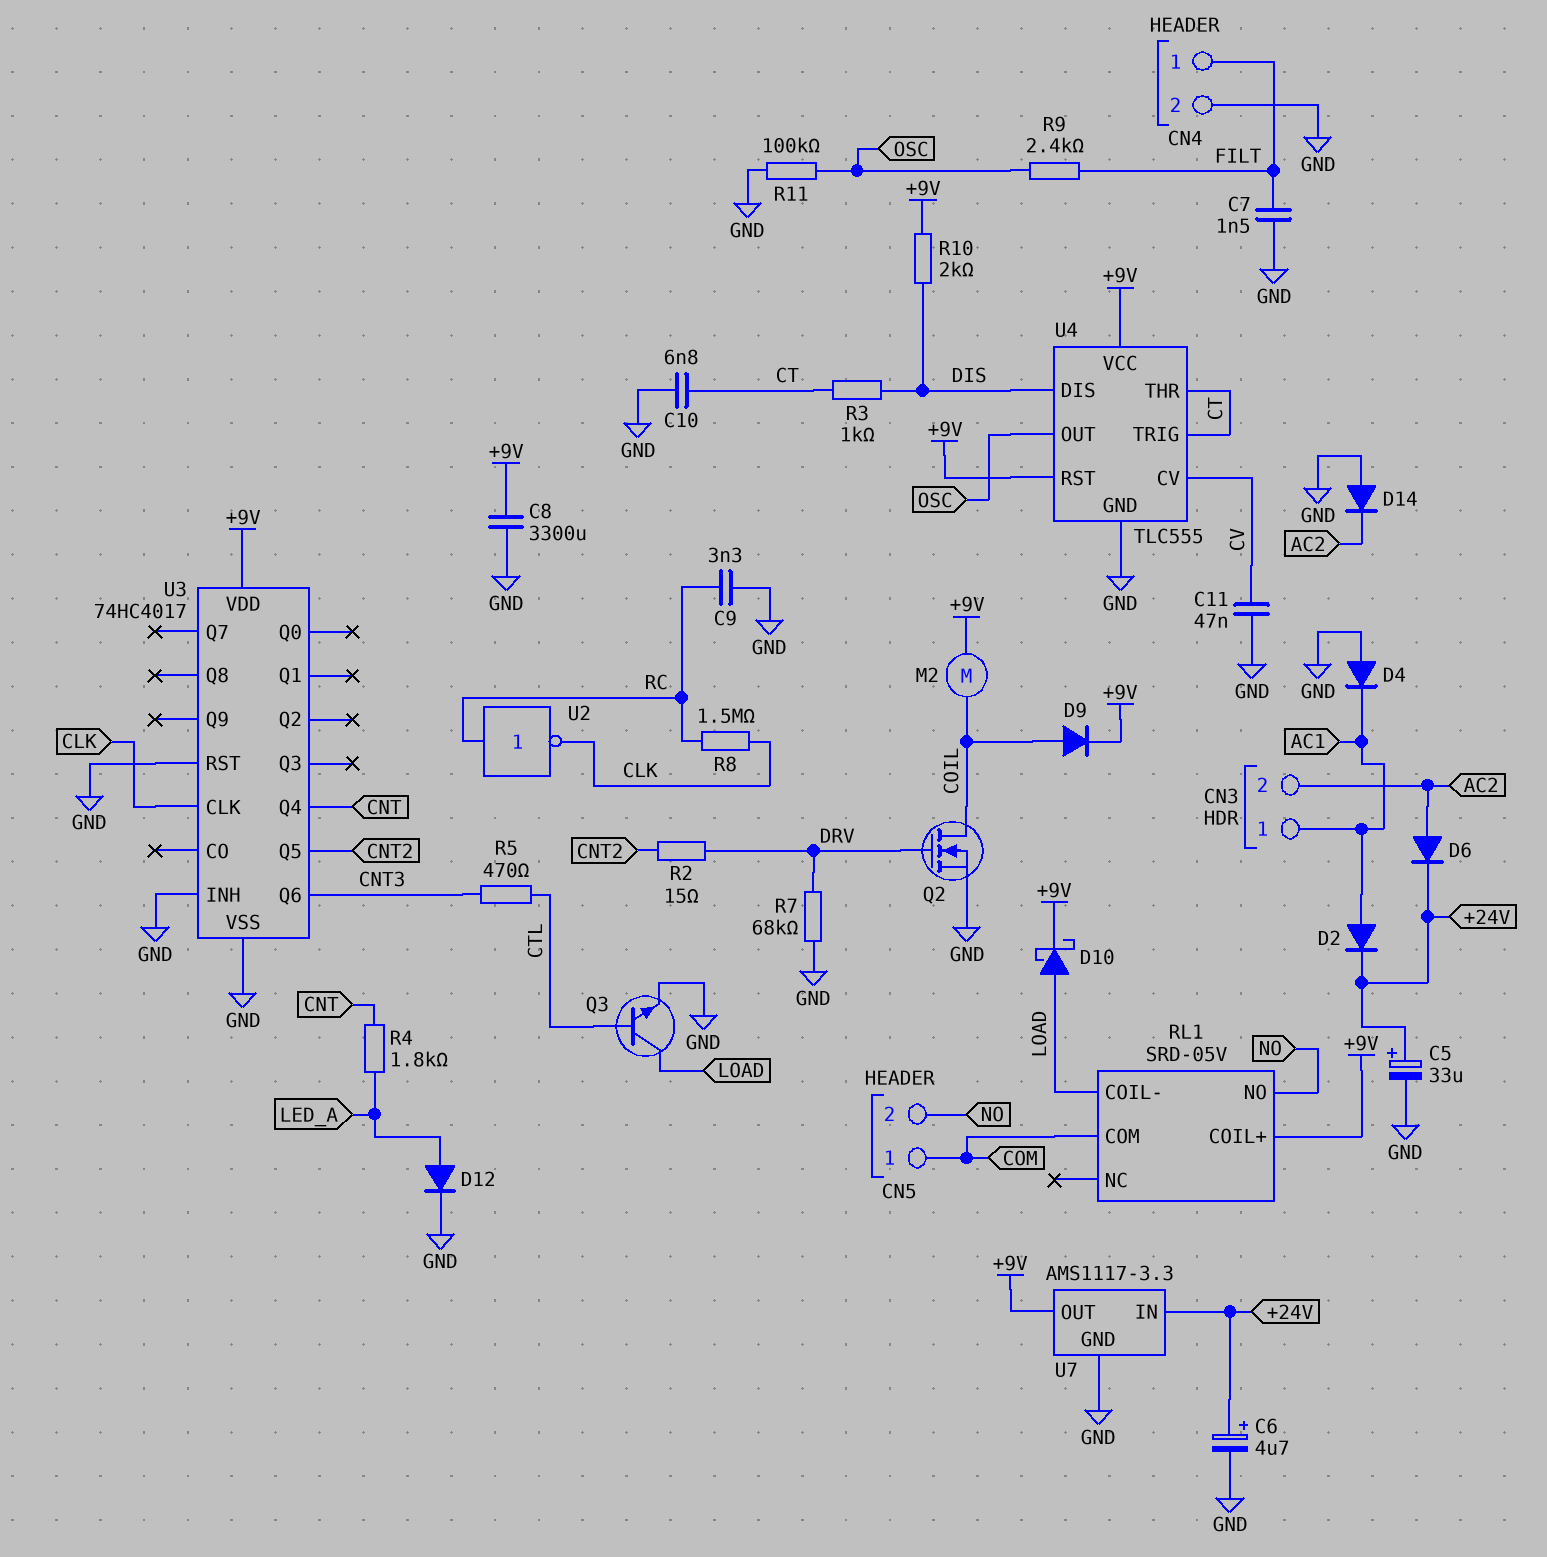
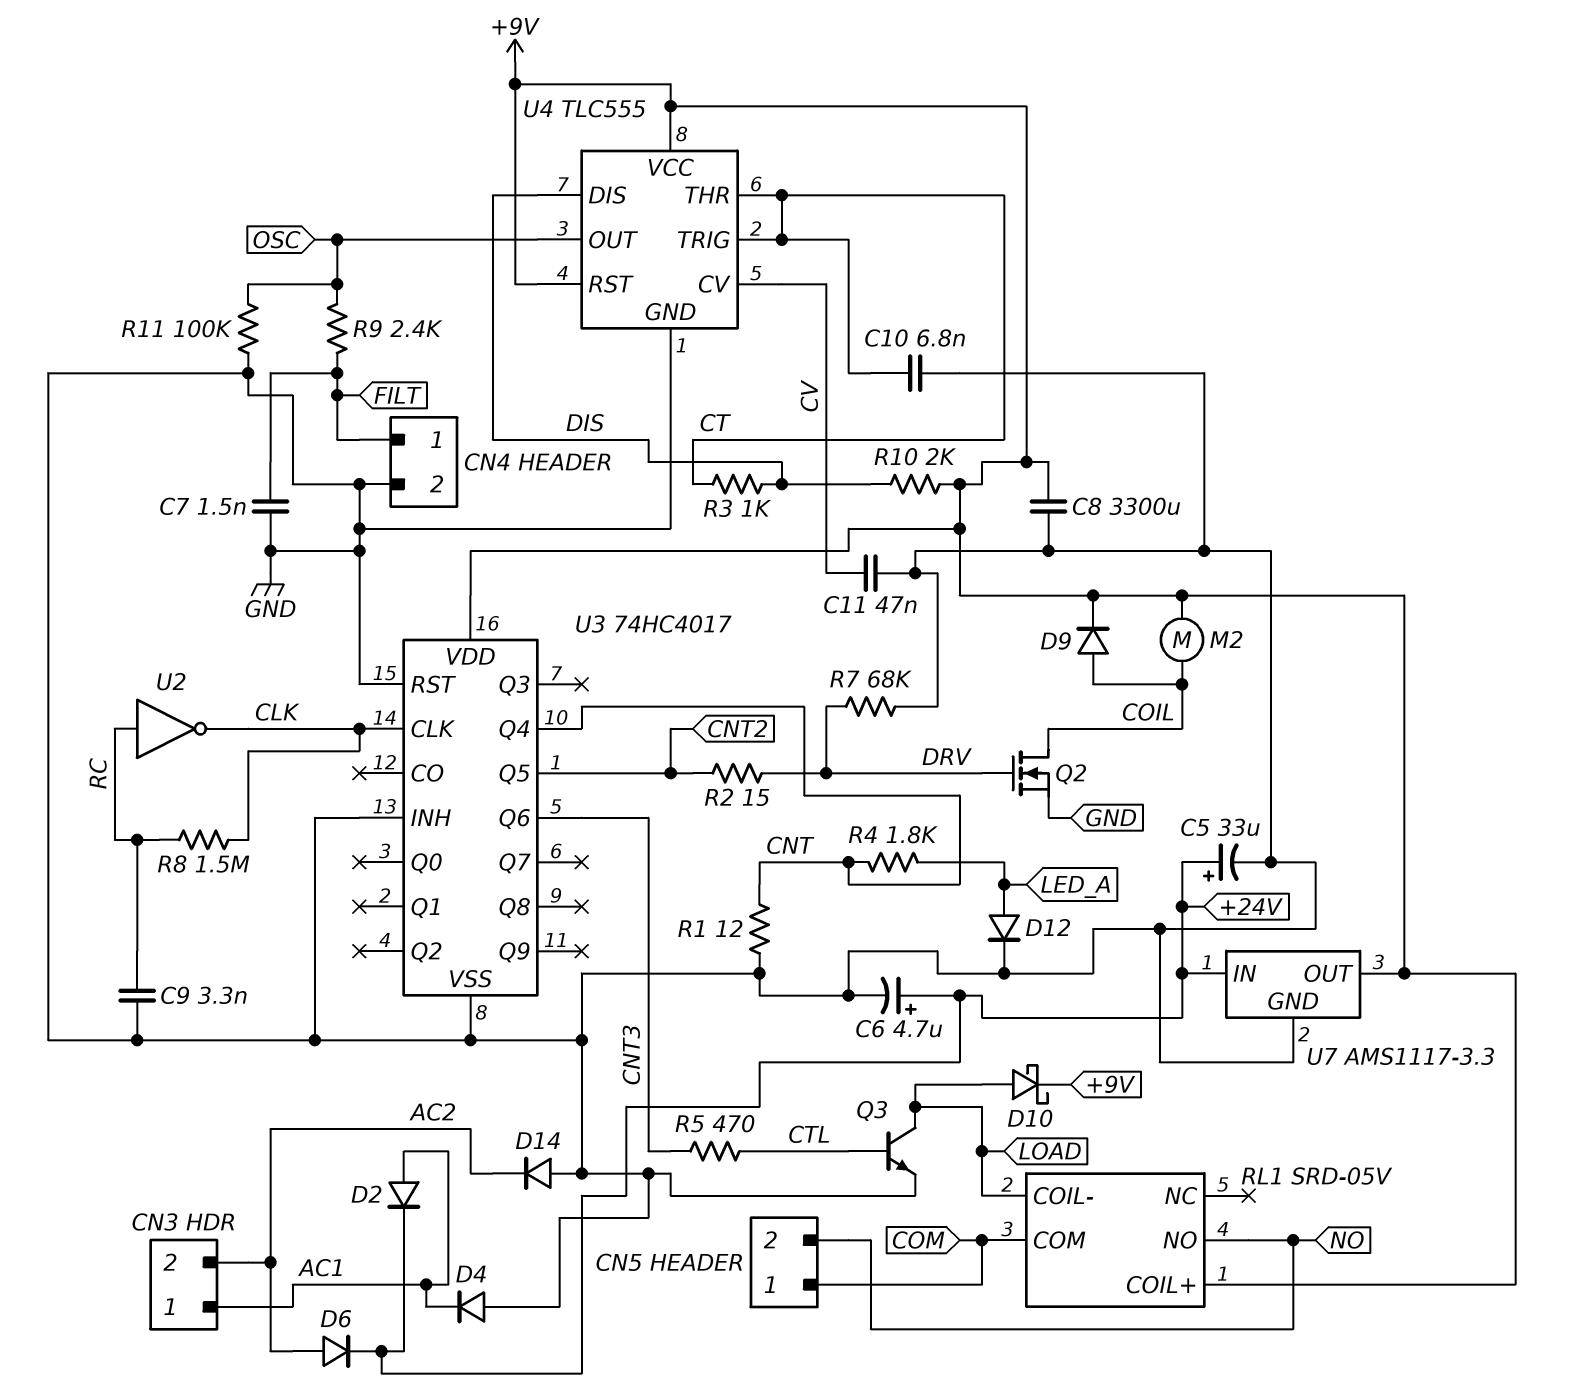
R1: none -> 12 (CNT, GND)

